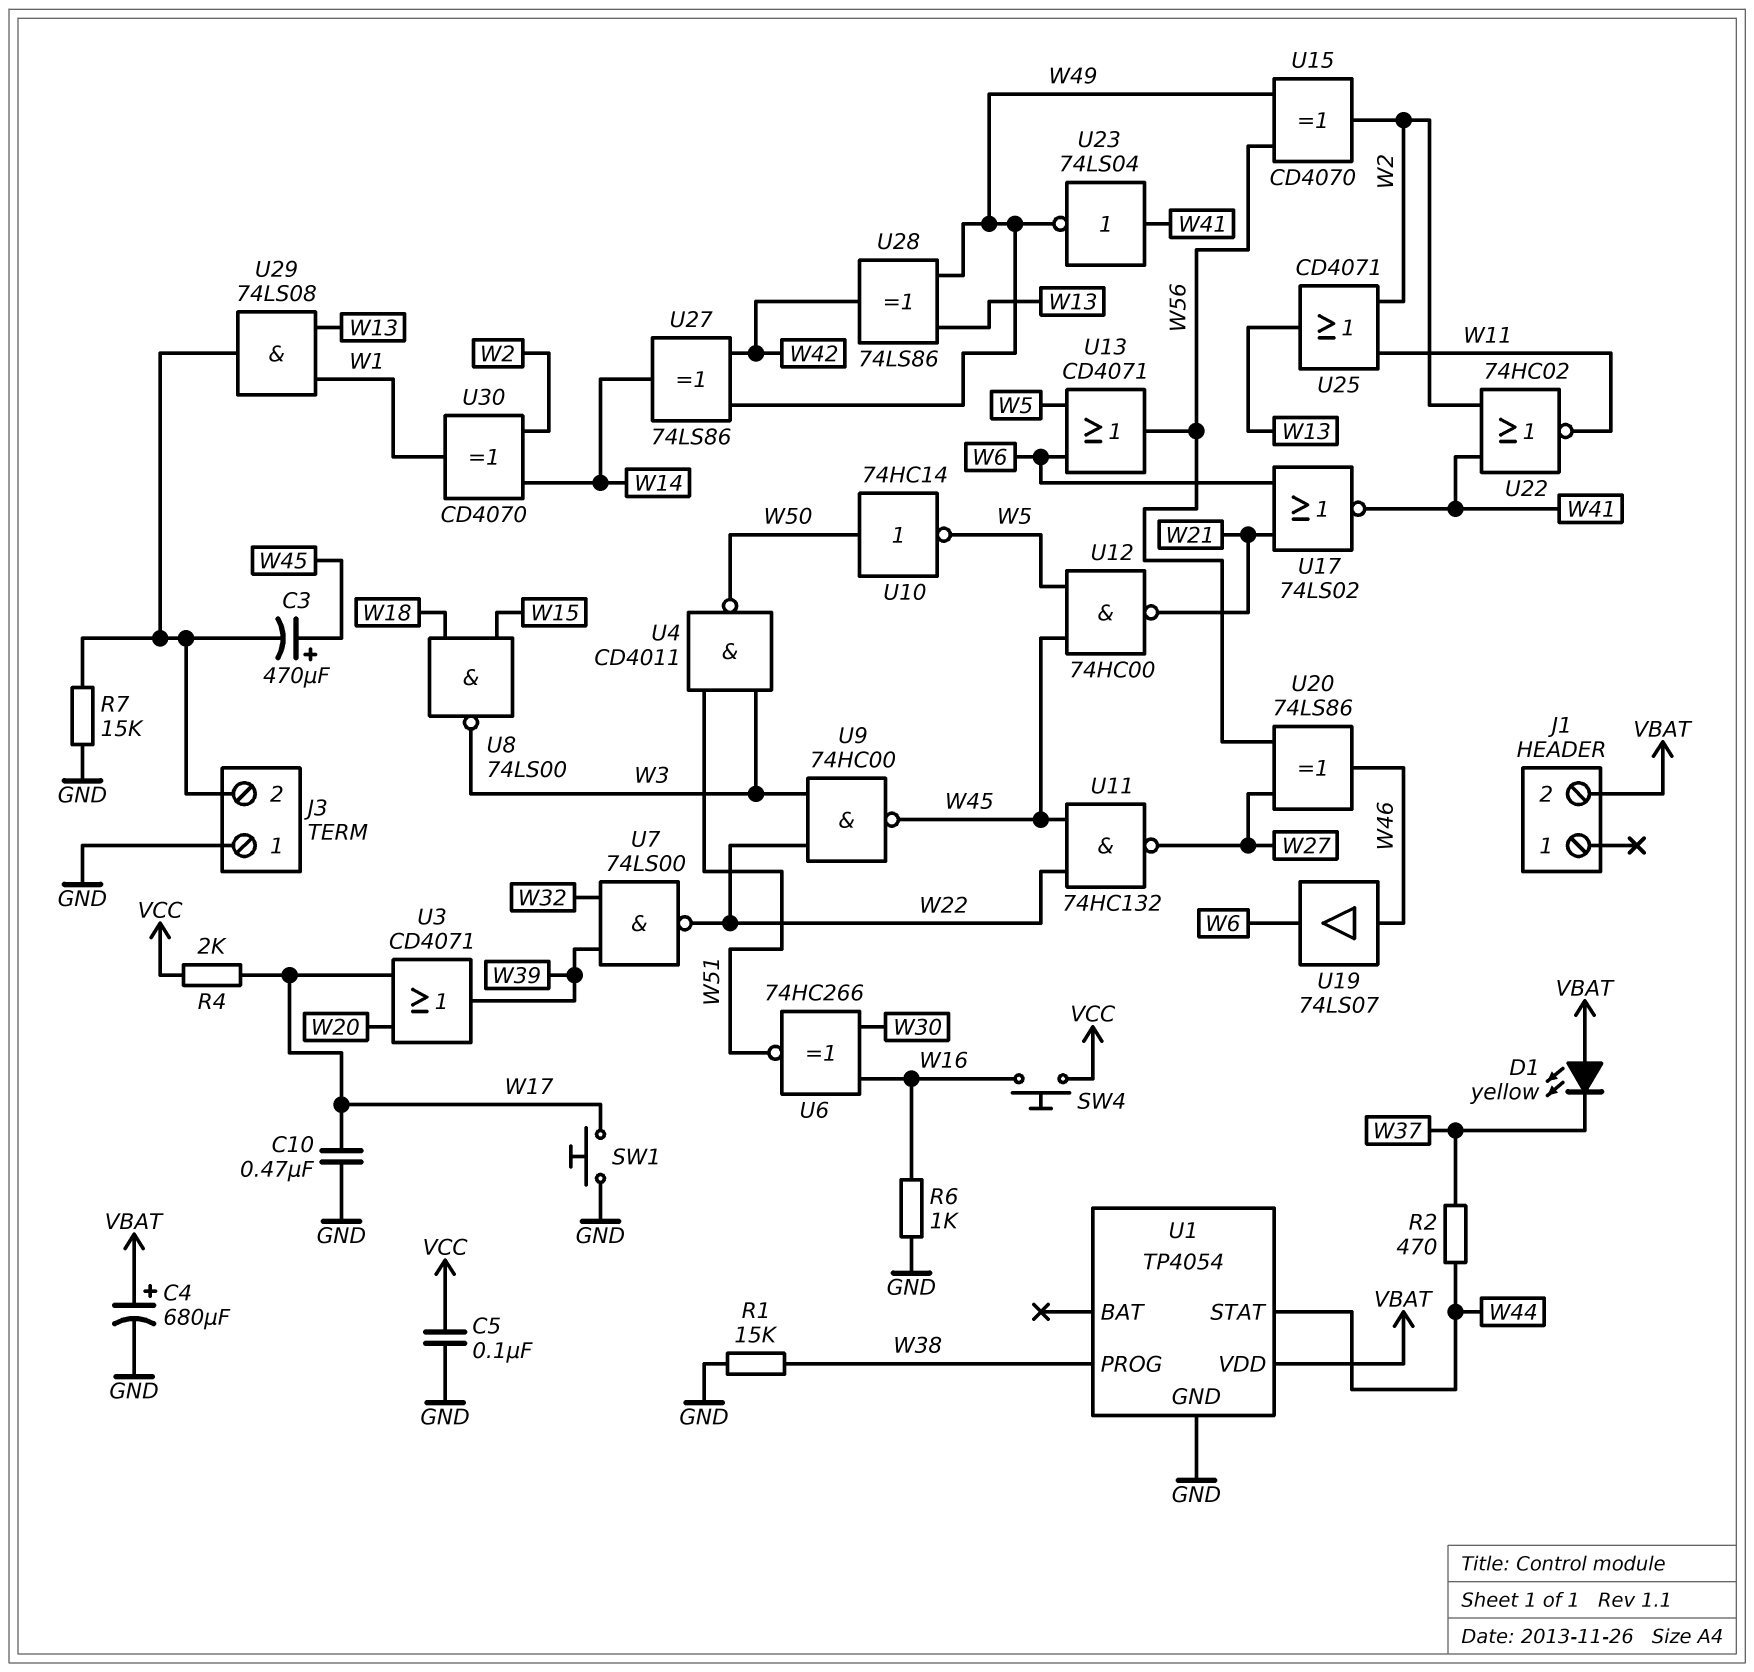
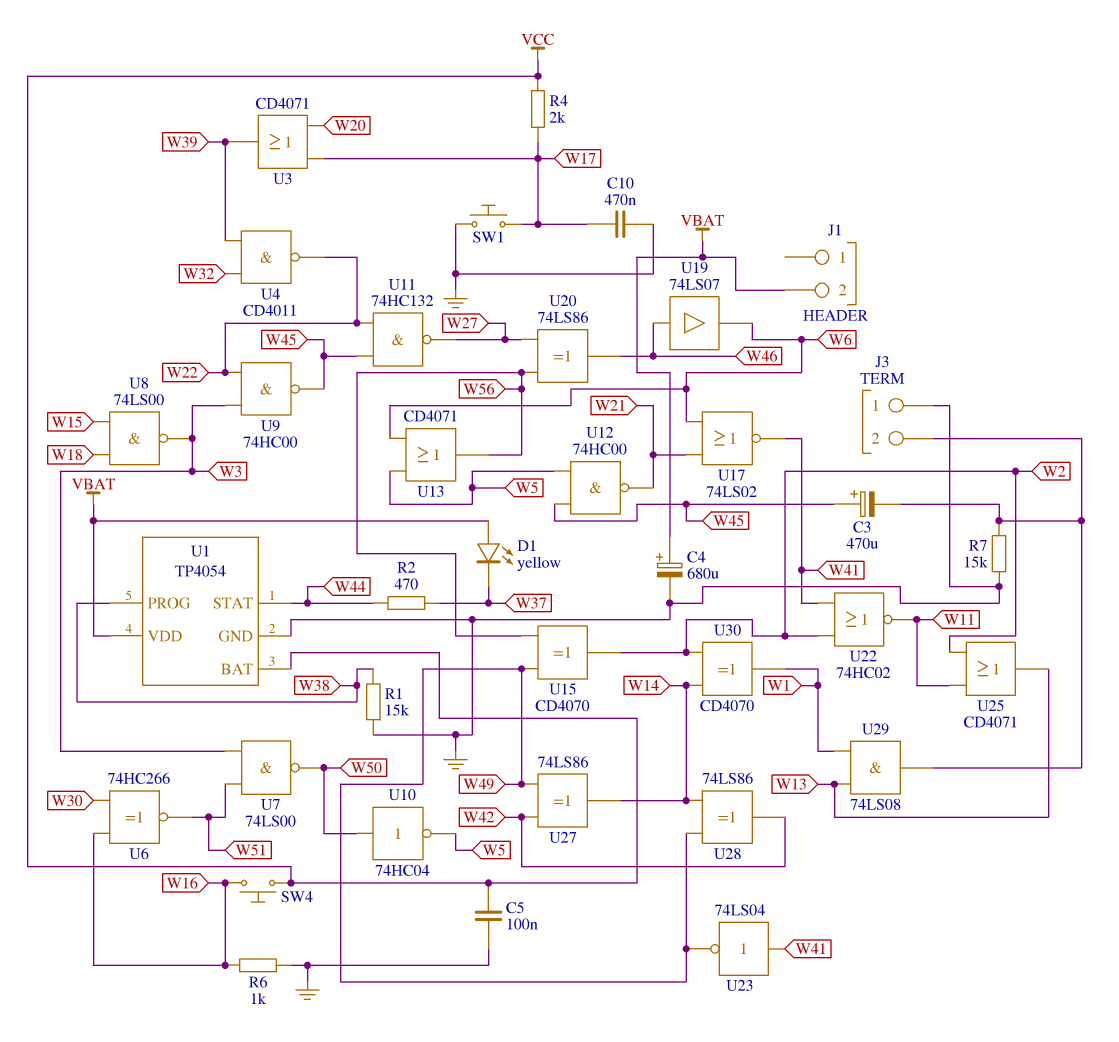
U1 pin BAT: none -> VCC
U4: NAND CD4011 (in W3, in W51, out W50) -> NAND CD4011 (in W32, in W39, out W22)
U7: NAND 74LS00 (in W32, in W39, out W22) -> NAND 74LS00 (in W3, in W51, out W50)
U10: NOT 74HC14 (in W50, out W5) -> NOT 74HC04 (in W50, out W5)
U28: XOR 74LS86 (in W13, in W49, out W42) -> XOR 74LS86 (in W14, in W49, out W42)

